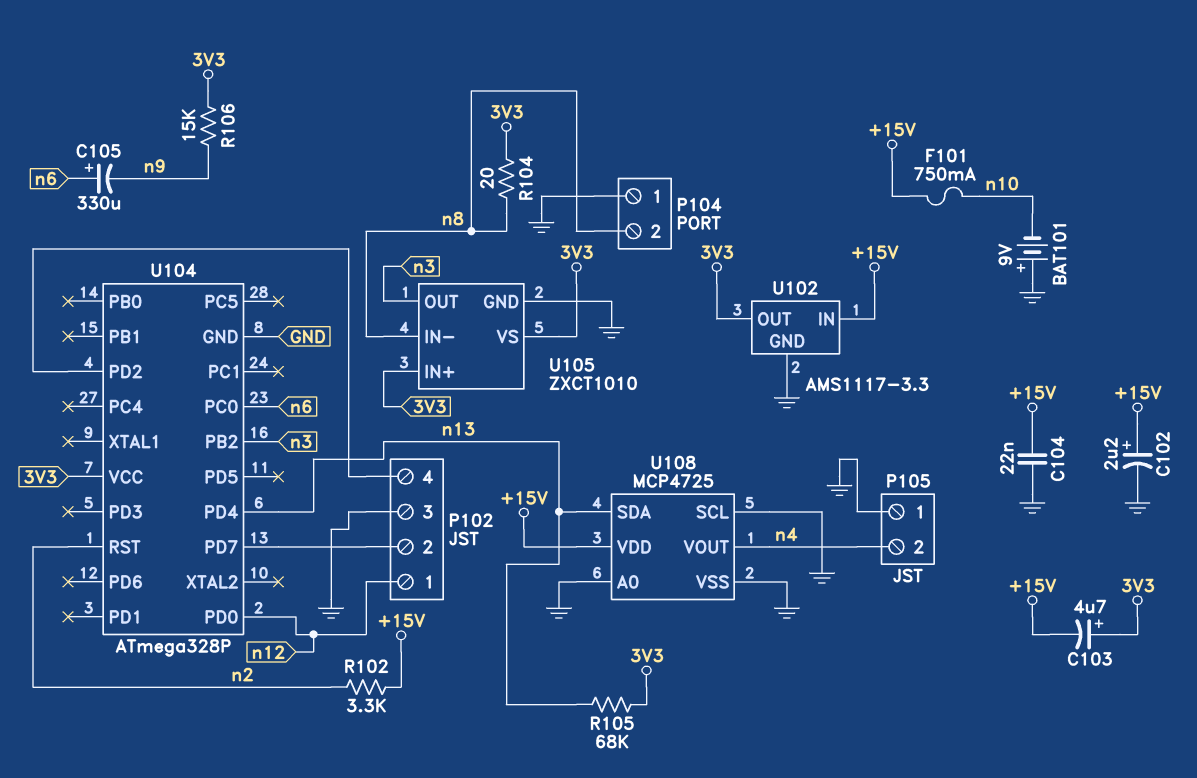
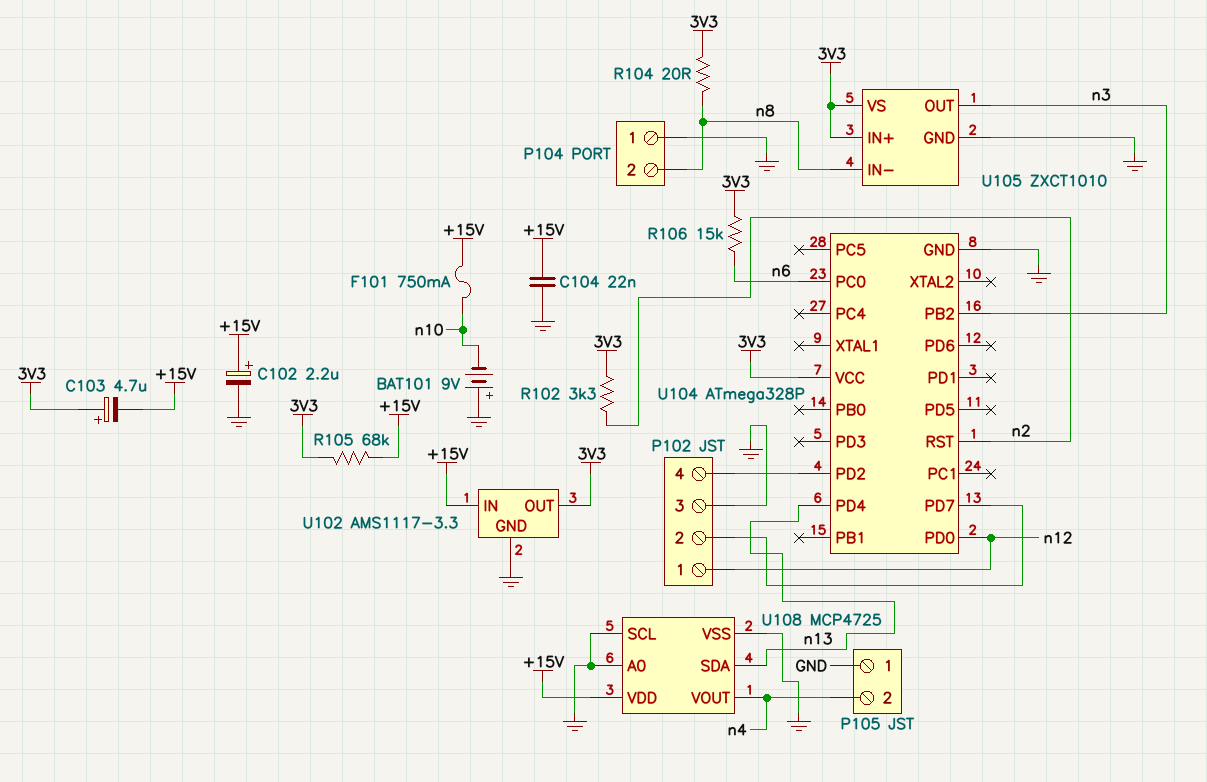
C105: 330uF (plus n6, minus n9) -> none
R102: 3.3k (+15V, n2) -> 3.3k (3V3, n2)
R105: 68k (3V3, n13) -> 68k (+15V, 3V3)
R106: 15k (3V3, n9) -> 15k (3V3, n6)

